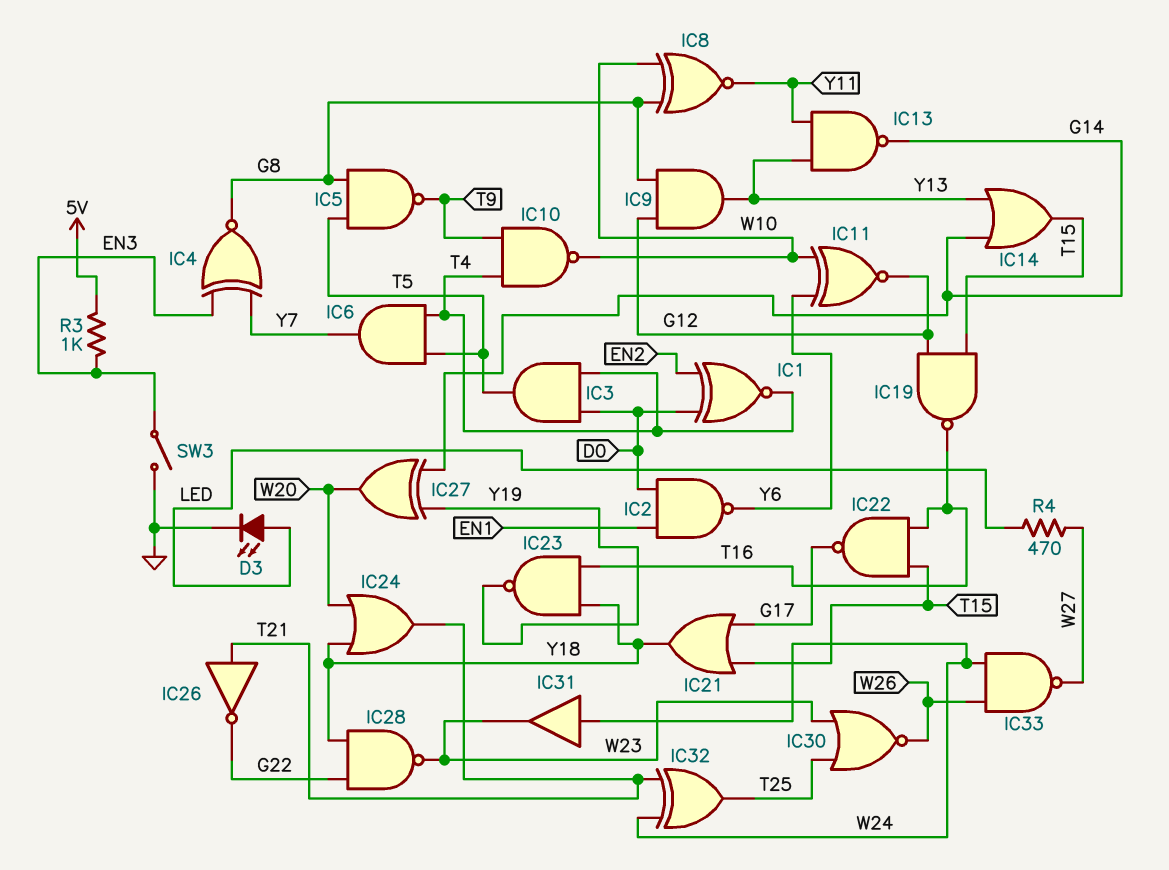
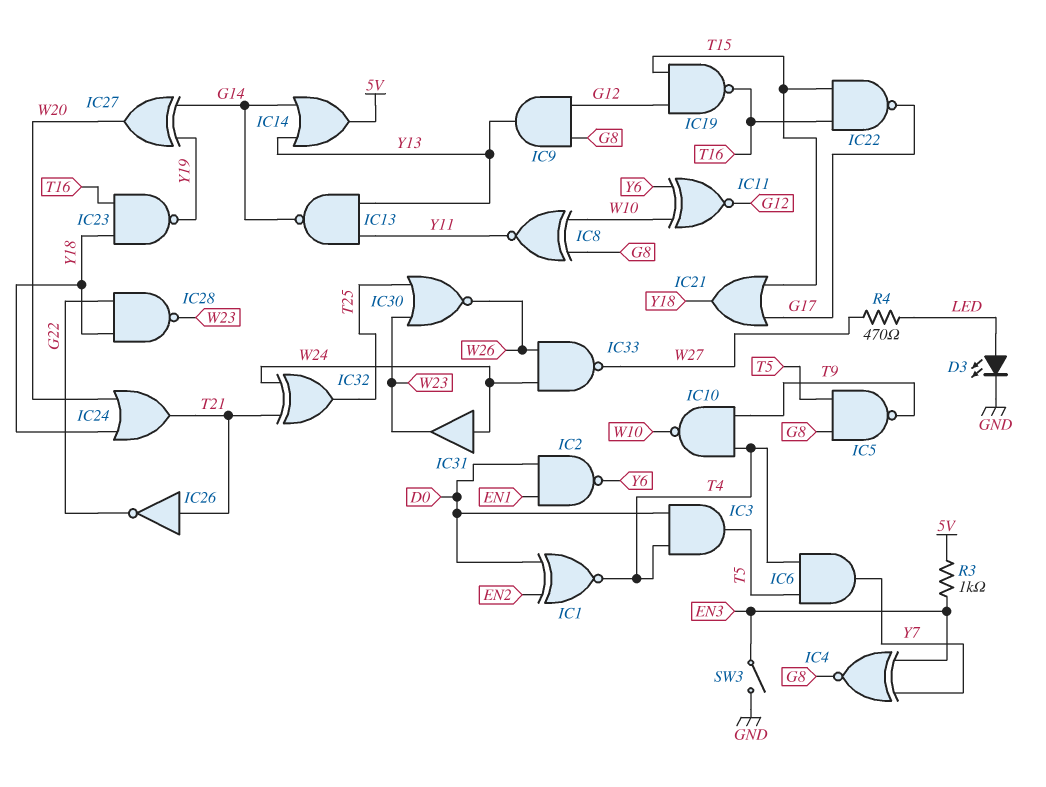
IC14: OR (in G14, in Y13, out T15) -> OR (in G14, in Y13, out 5V)

